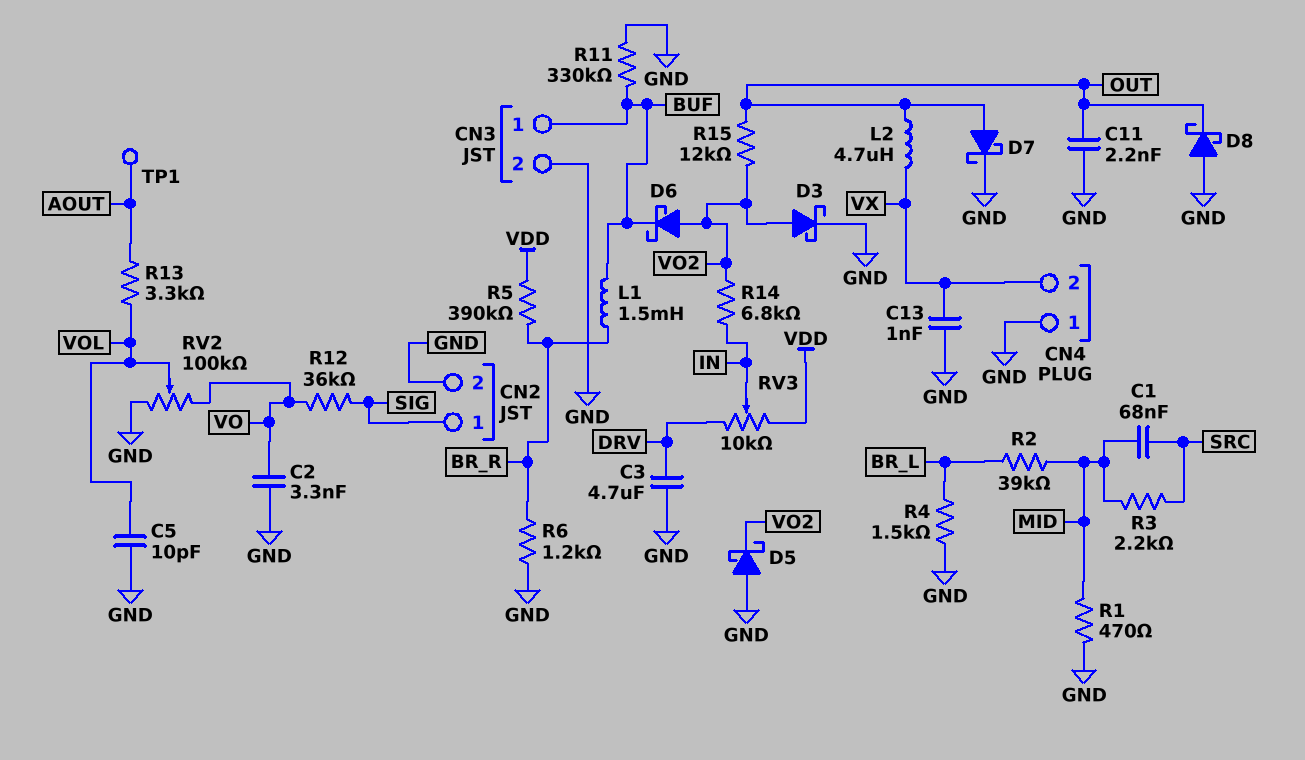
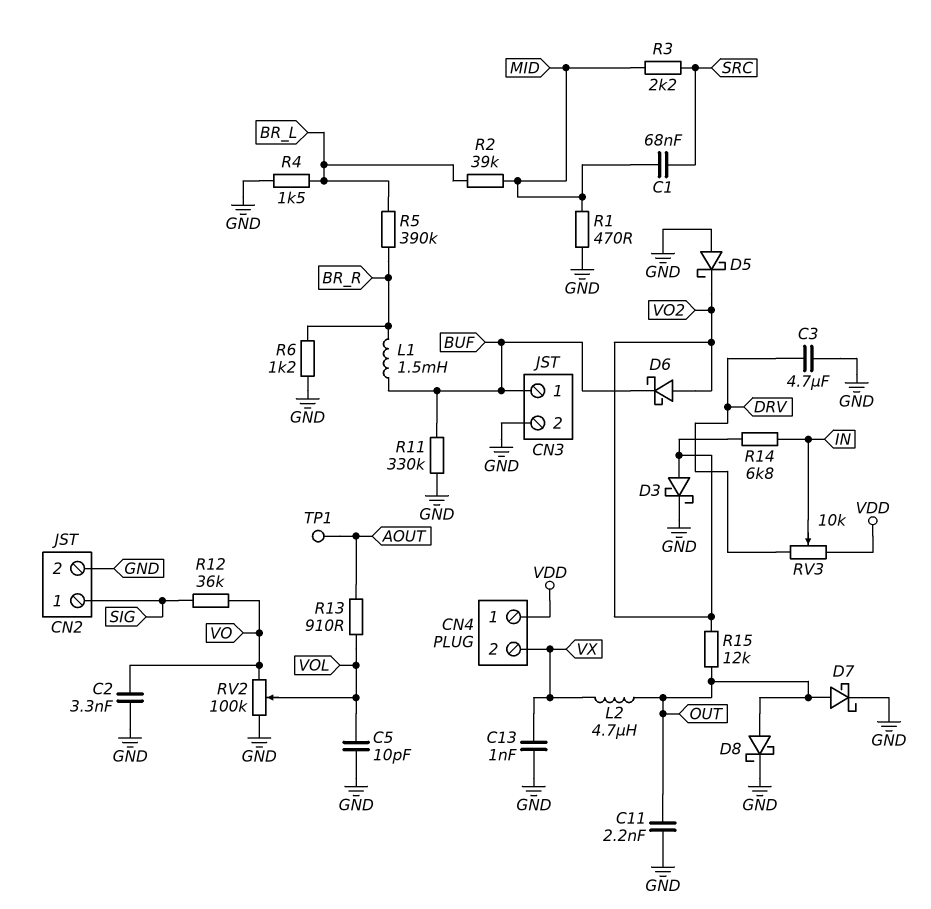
CN4 pin 1: GND -> VDD
D8: schottky (A GND, K OUT) -> schottky (A OUT, K GND)
R5: 390k (BR_R, VDD) -> 390k (BR_L, BR_R)
R13: 3.3k (AOUT, VOL) -> 910 (AOUT, VOL)

